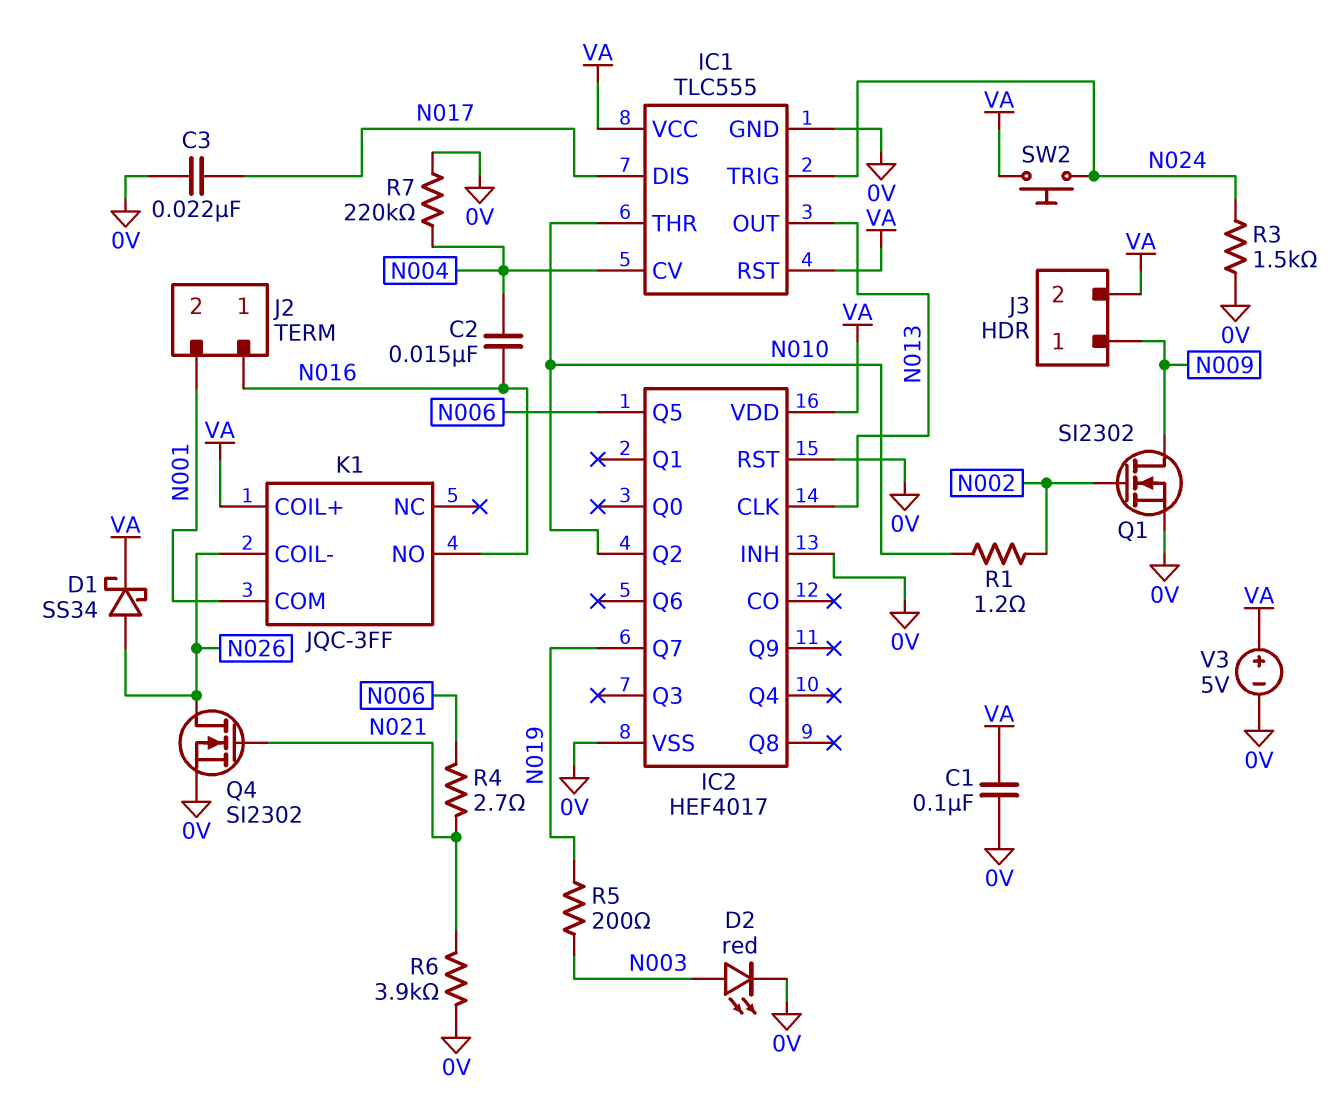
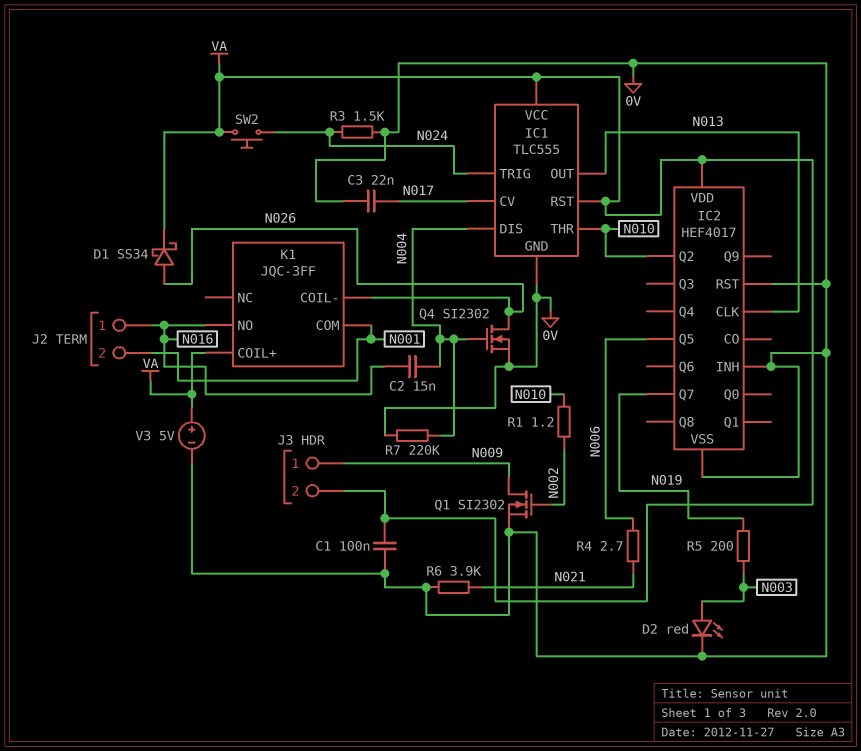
IC1 pin CV: N004 -> N017
IC1 pin DIS: N017 -> N004
Q4: NMOS SI2302 (G N021, D N026, S 0V) -> NMOS SI2302 (G N004, D N026, S 0V)

